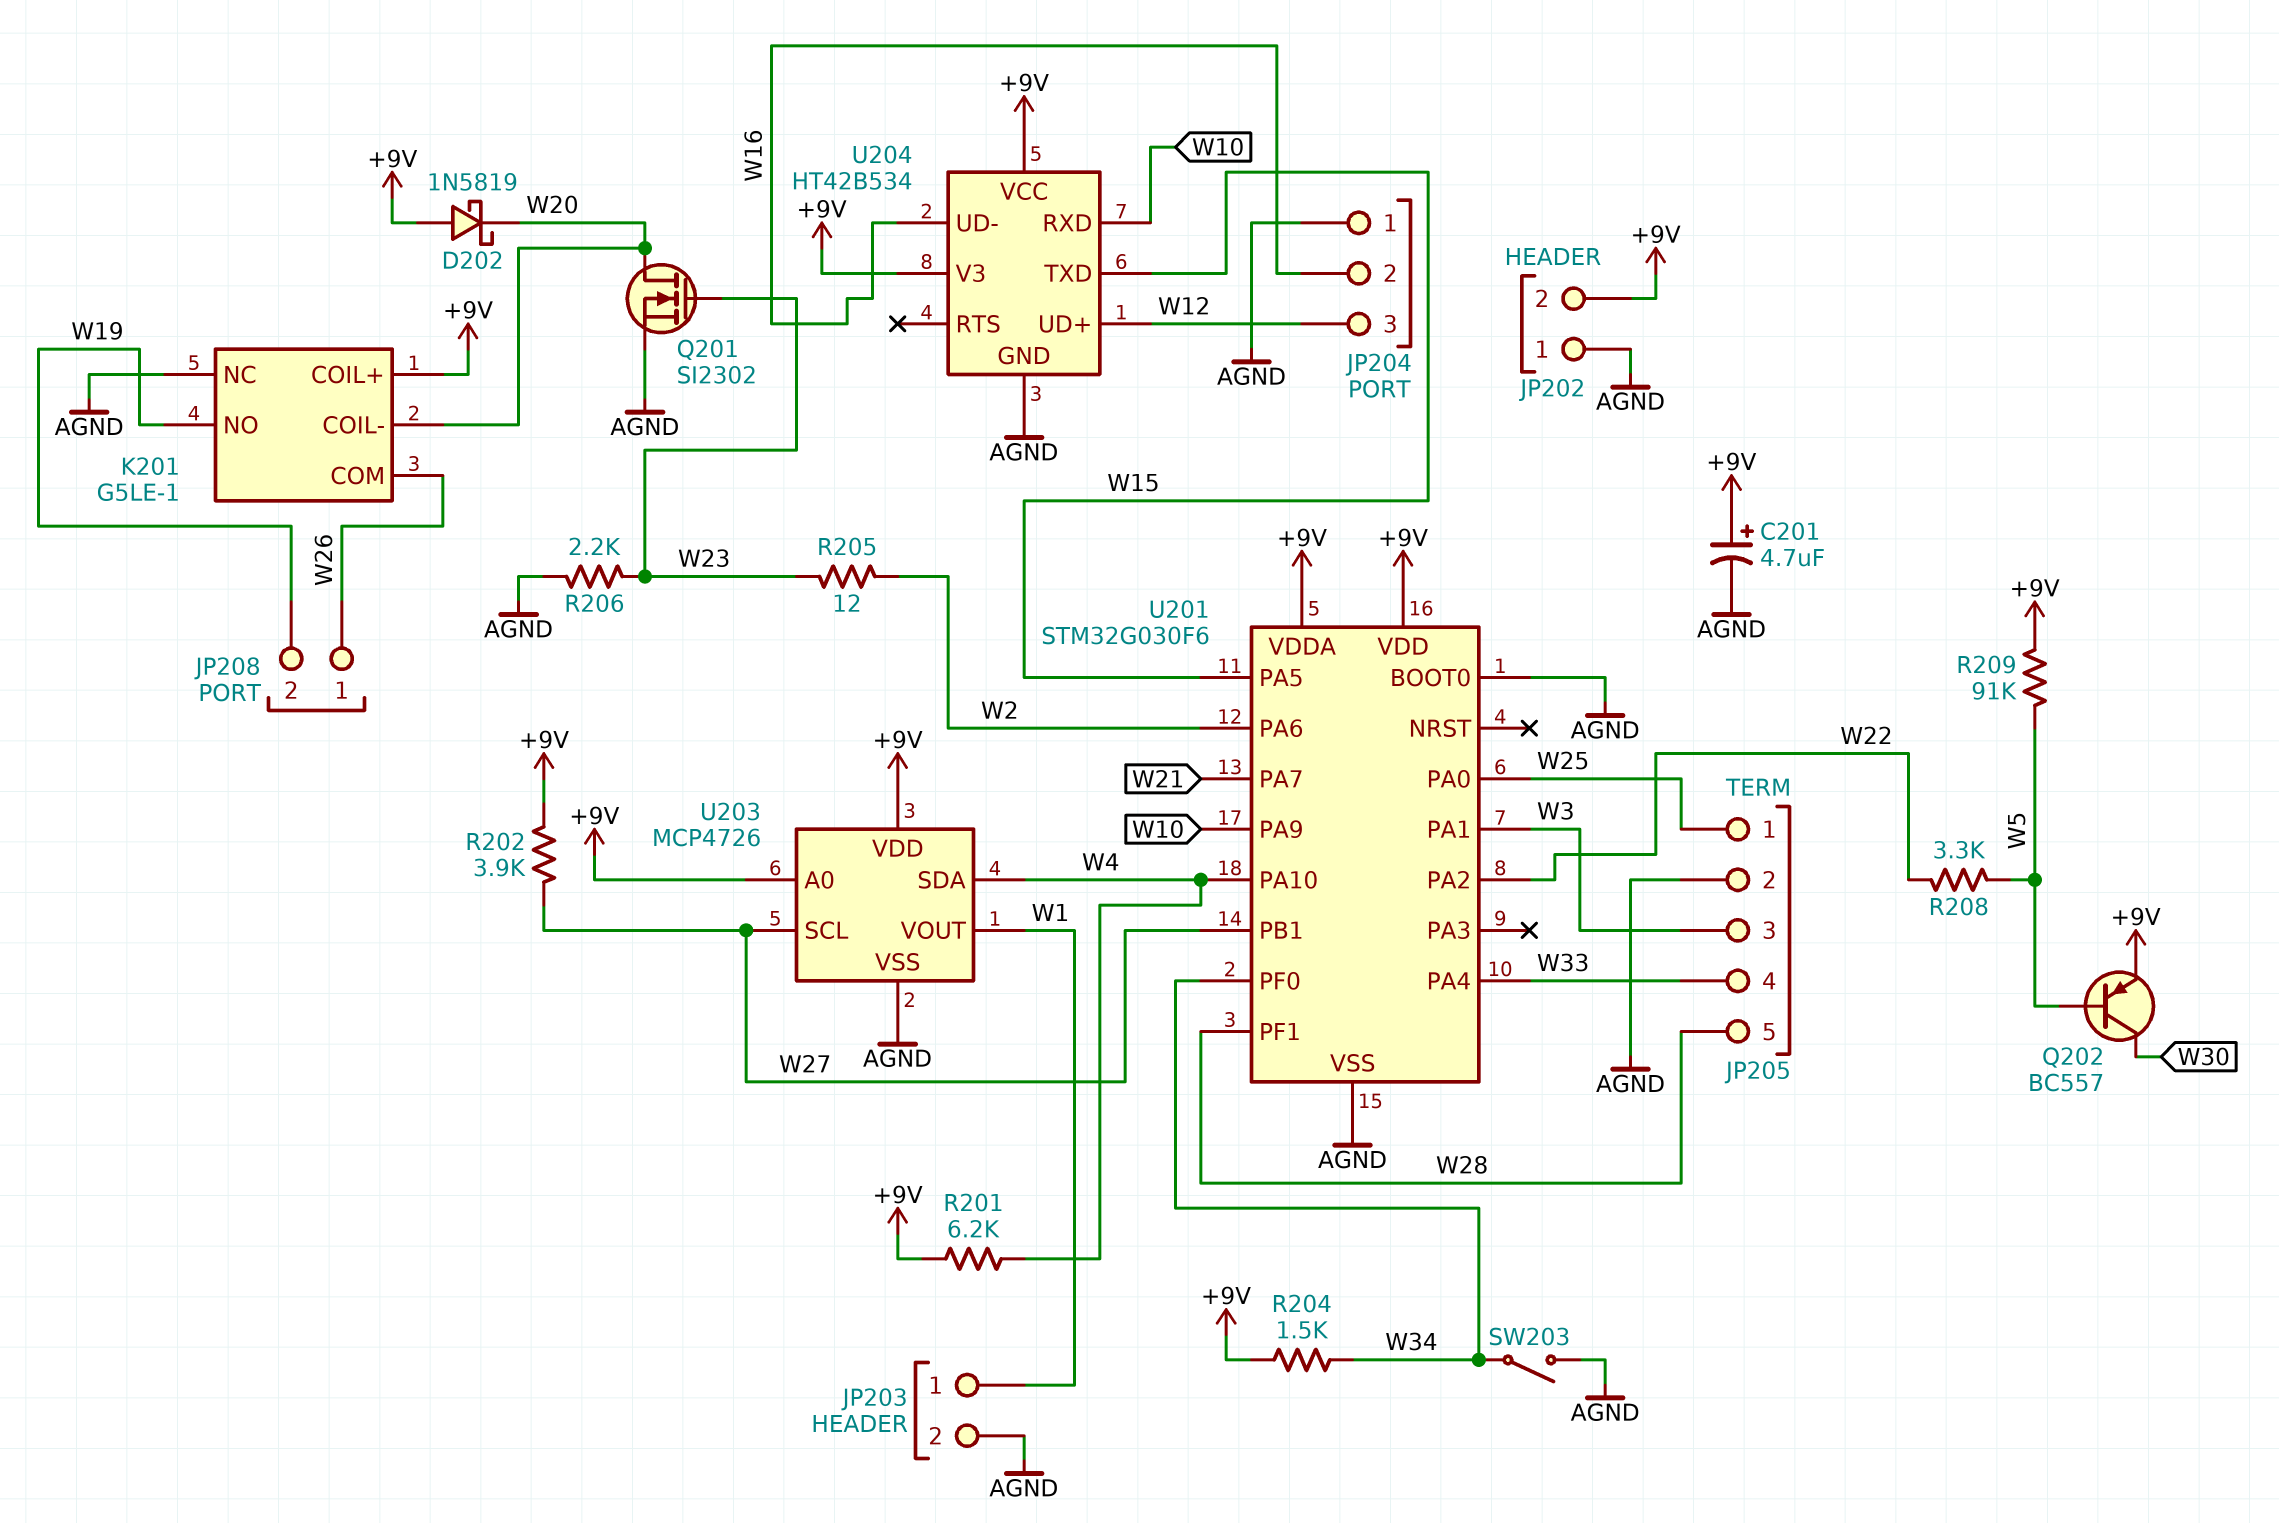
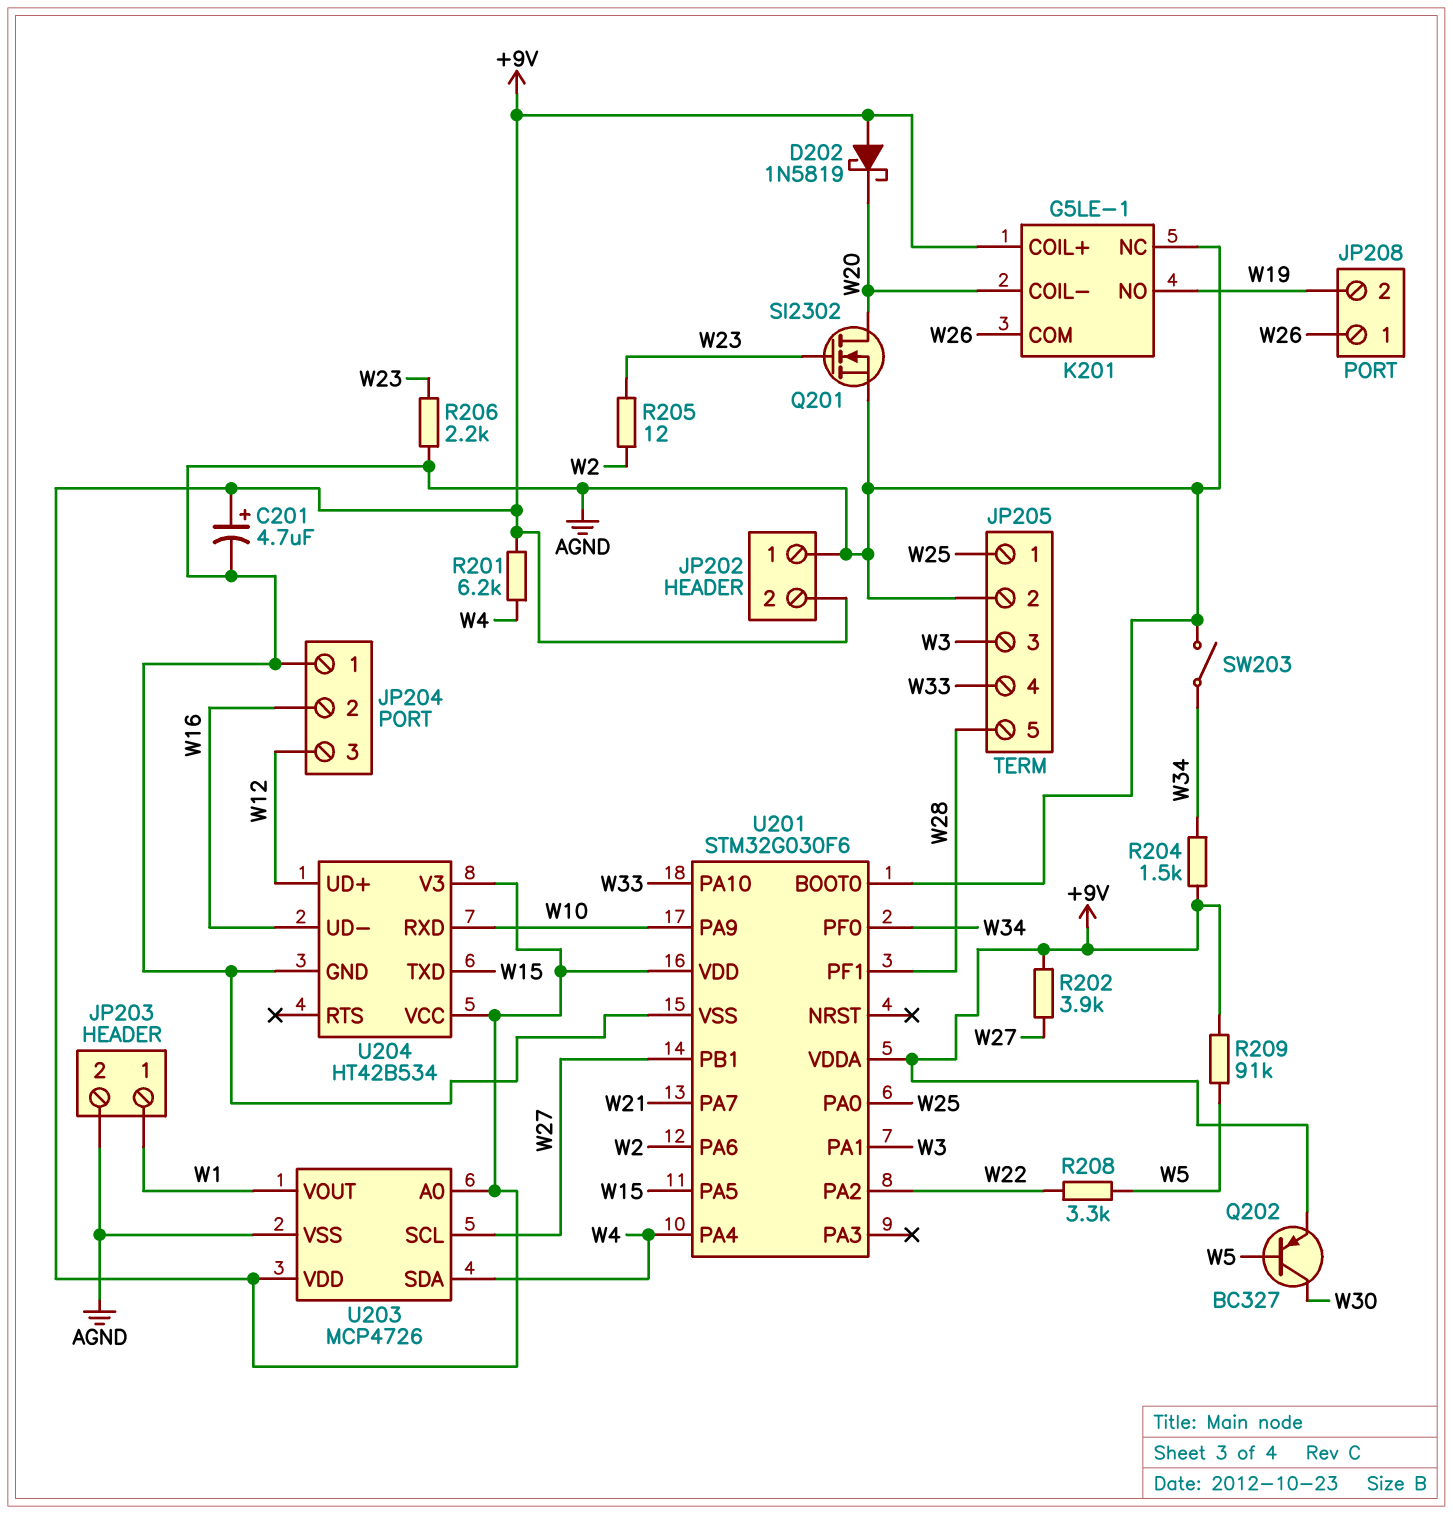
Q202: PNP BC557 (B W5, C W30, E +9V) -> PNP BC327 (B W5, C W30, E +9V)
U201 pin PA4: W33 -> W4
U201 pin PA10: W4 -> W33

